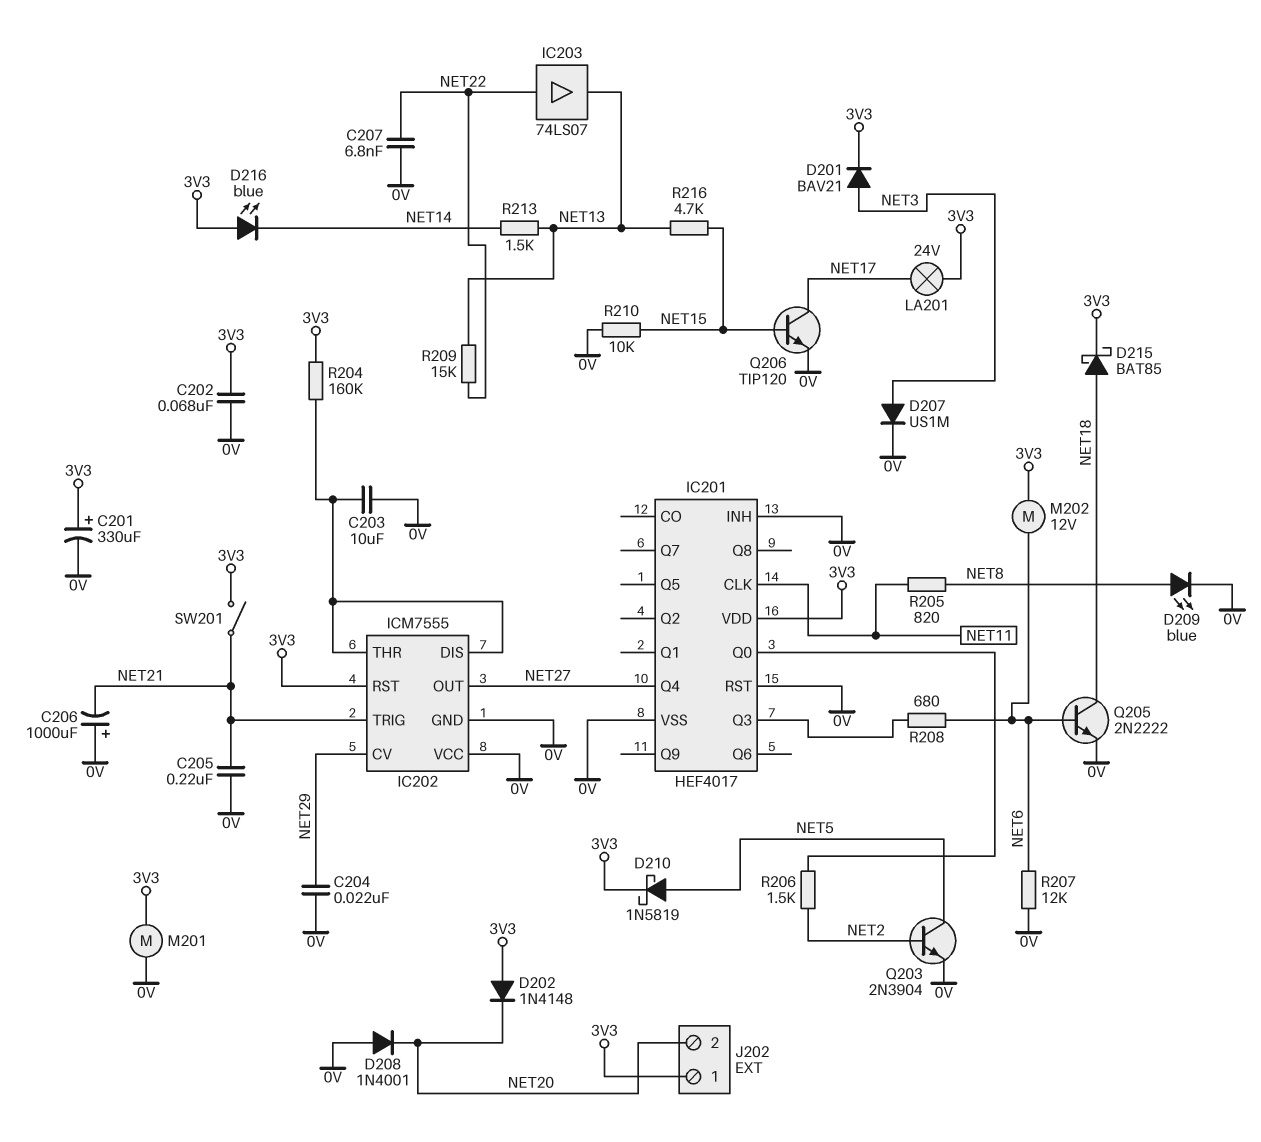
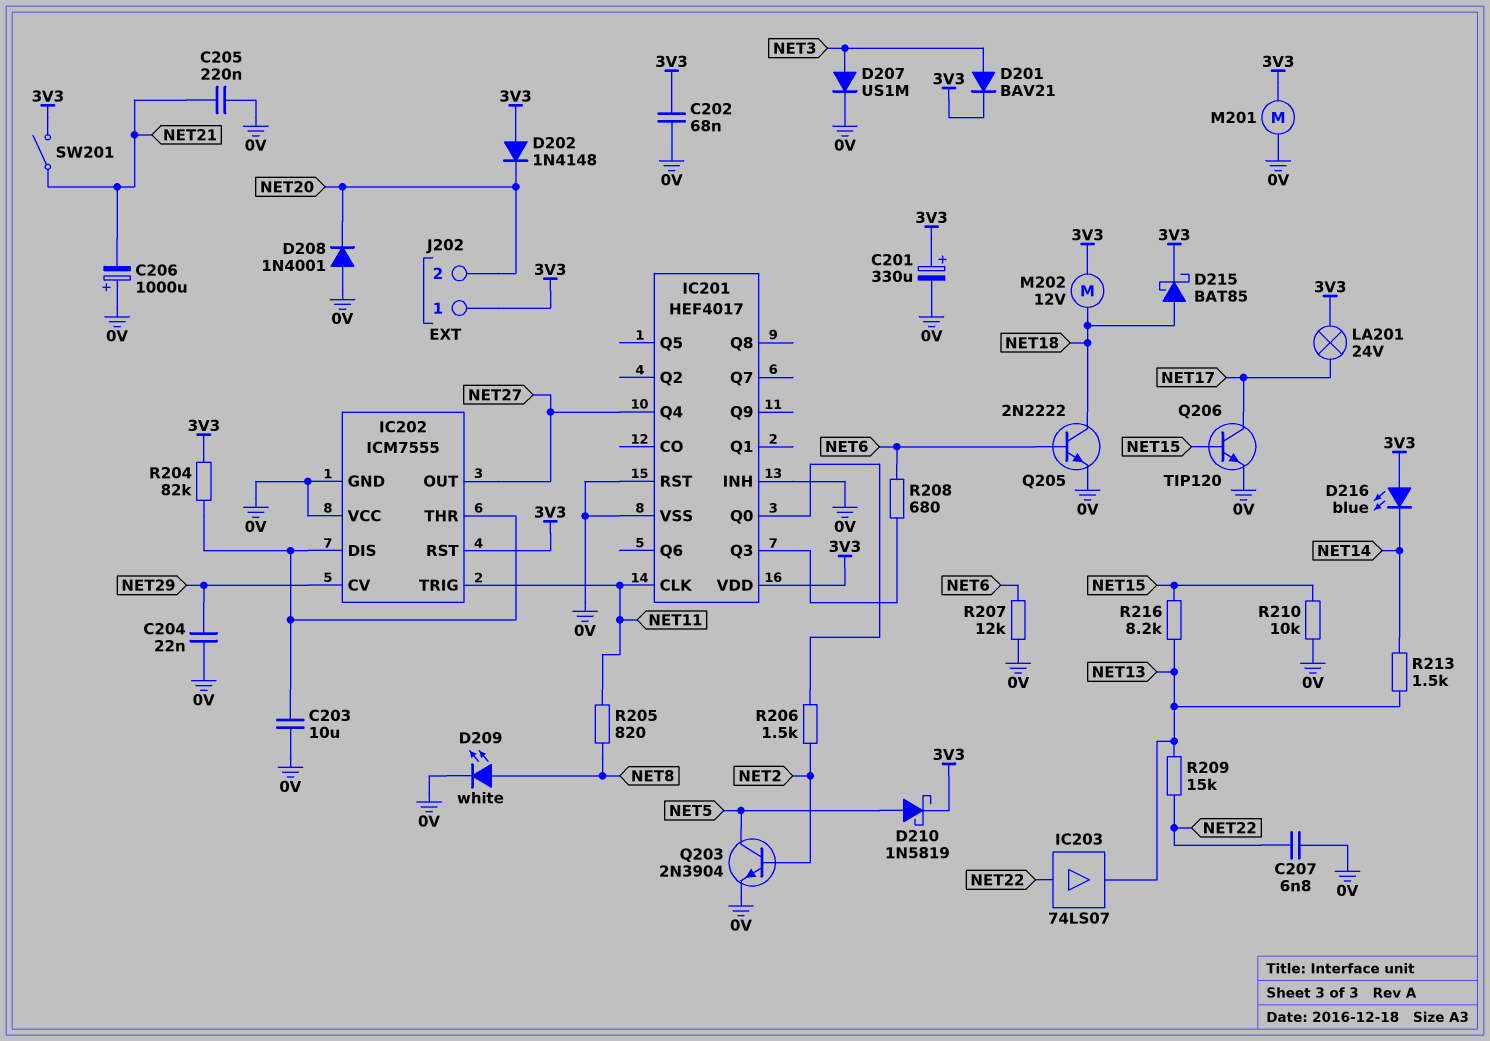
D209: LED blue (A NET8, K 0V) -> LED white (A NET8, K 0V)
IC202 pin TRIG: NET21 -> NET11
M202: motor 12V (3V3, NET6) -> motor 12V (3V3, NET18)
R204: 160k (3V3, IC202/DIS) -> 82k (3V3, IC202/DIS)
R216: 4.7k (NET13, NET15) -> 8.2k (NET13, NET15)

